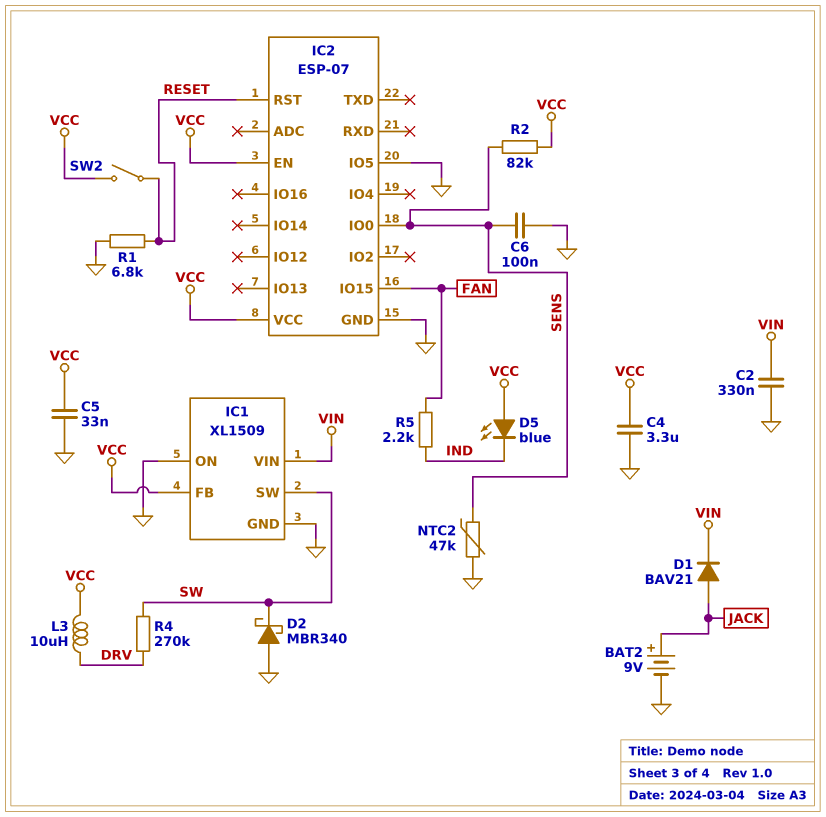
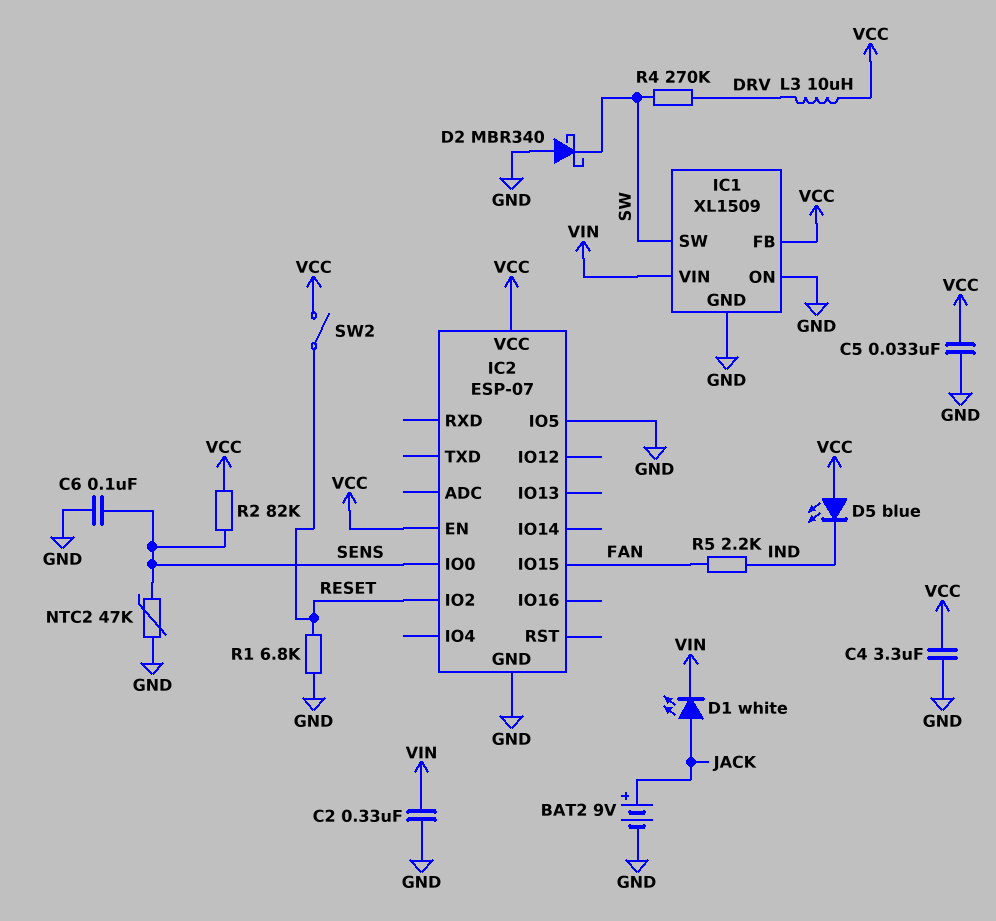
D1: diode BAV21 (A JACK, K VIN) -> LED white (A JACK, K VIN)
IC2 pin IO2: none -> RESET
IC2 pin RST: RESET -> none

